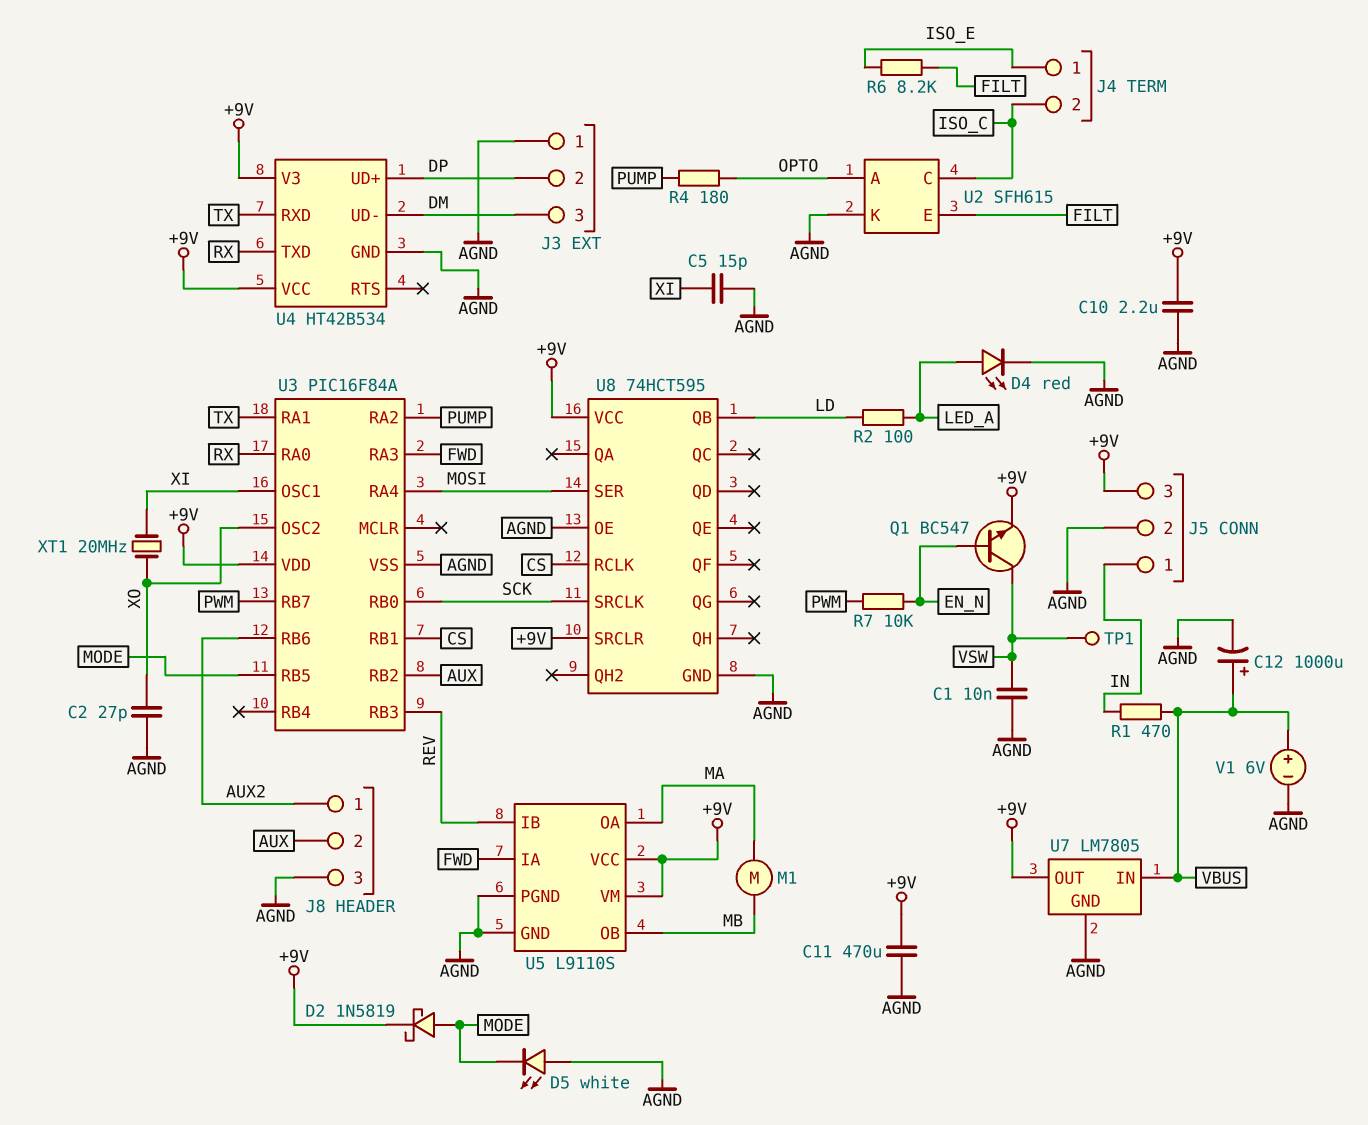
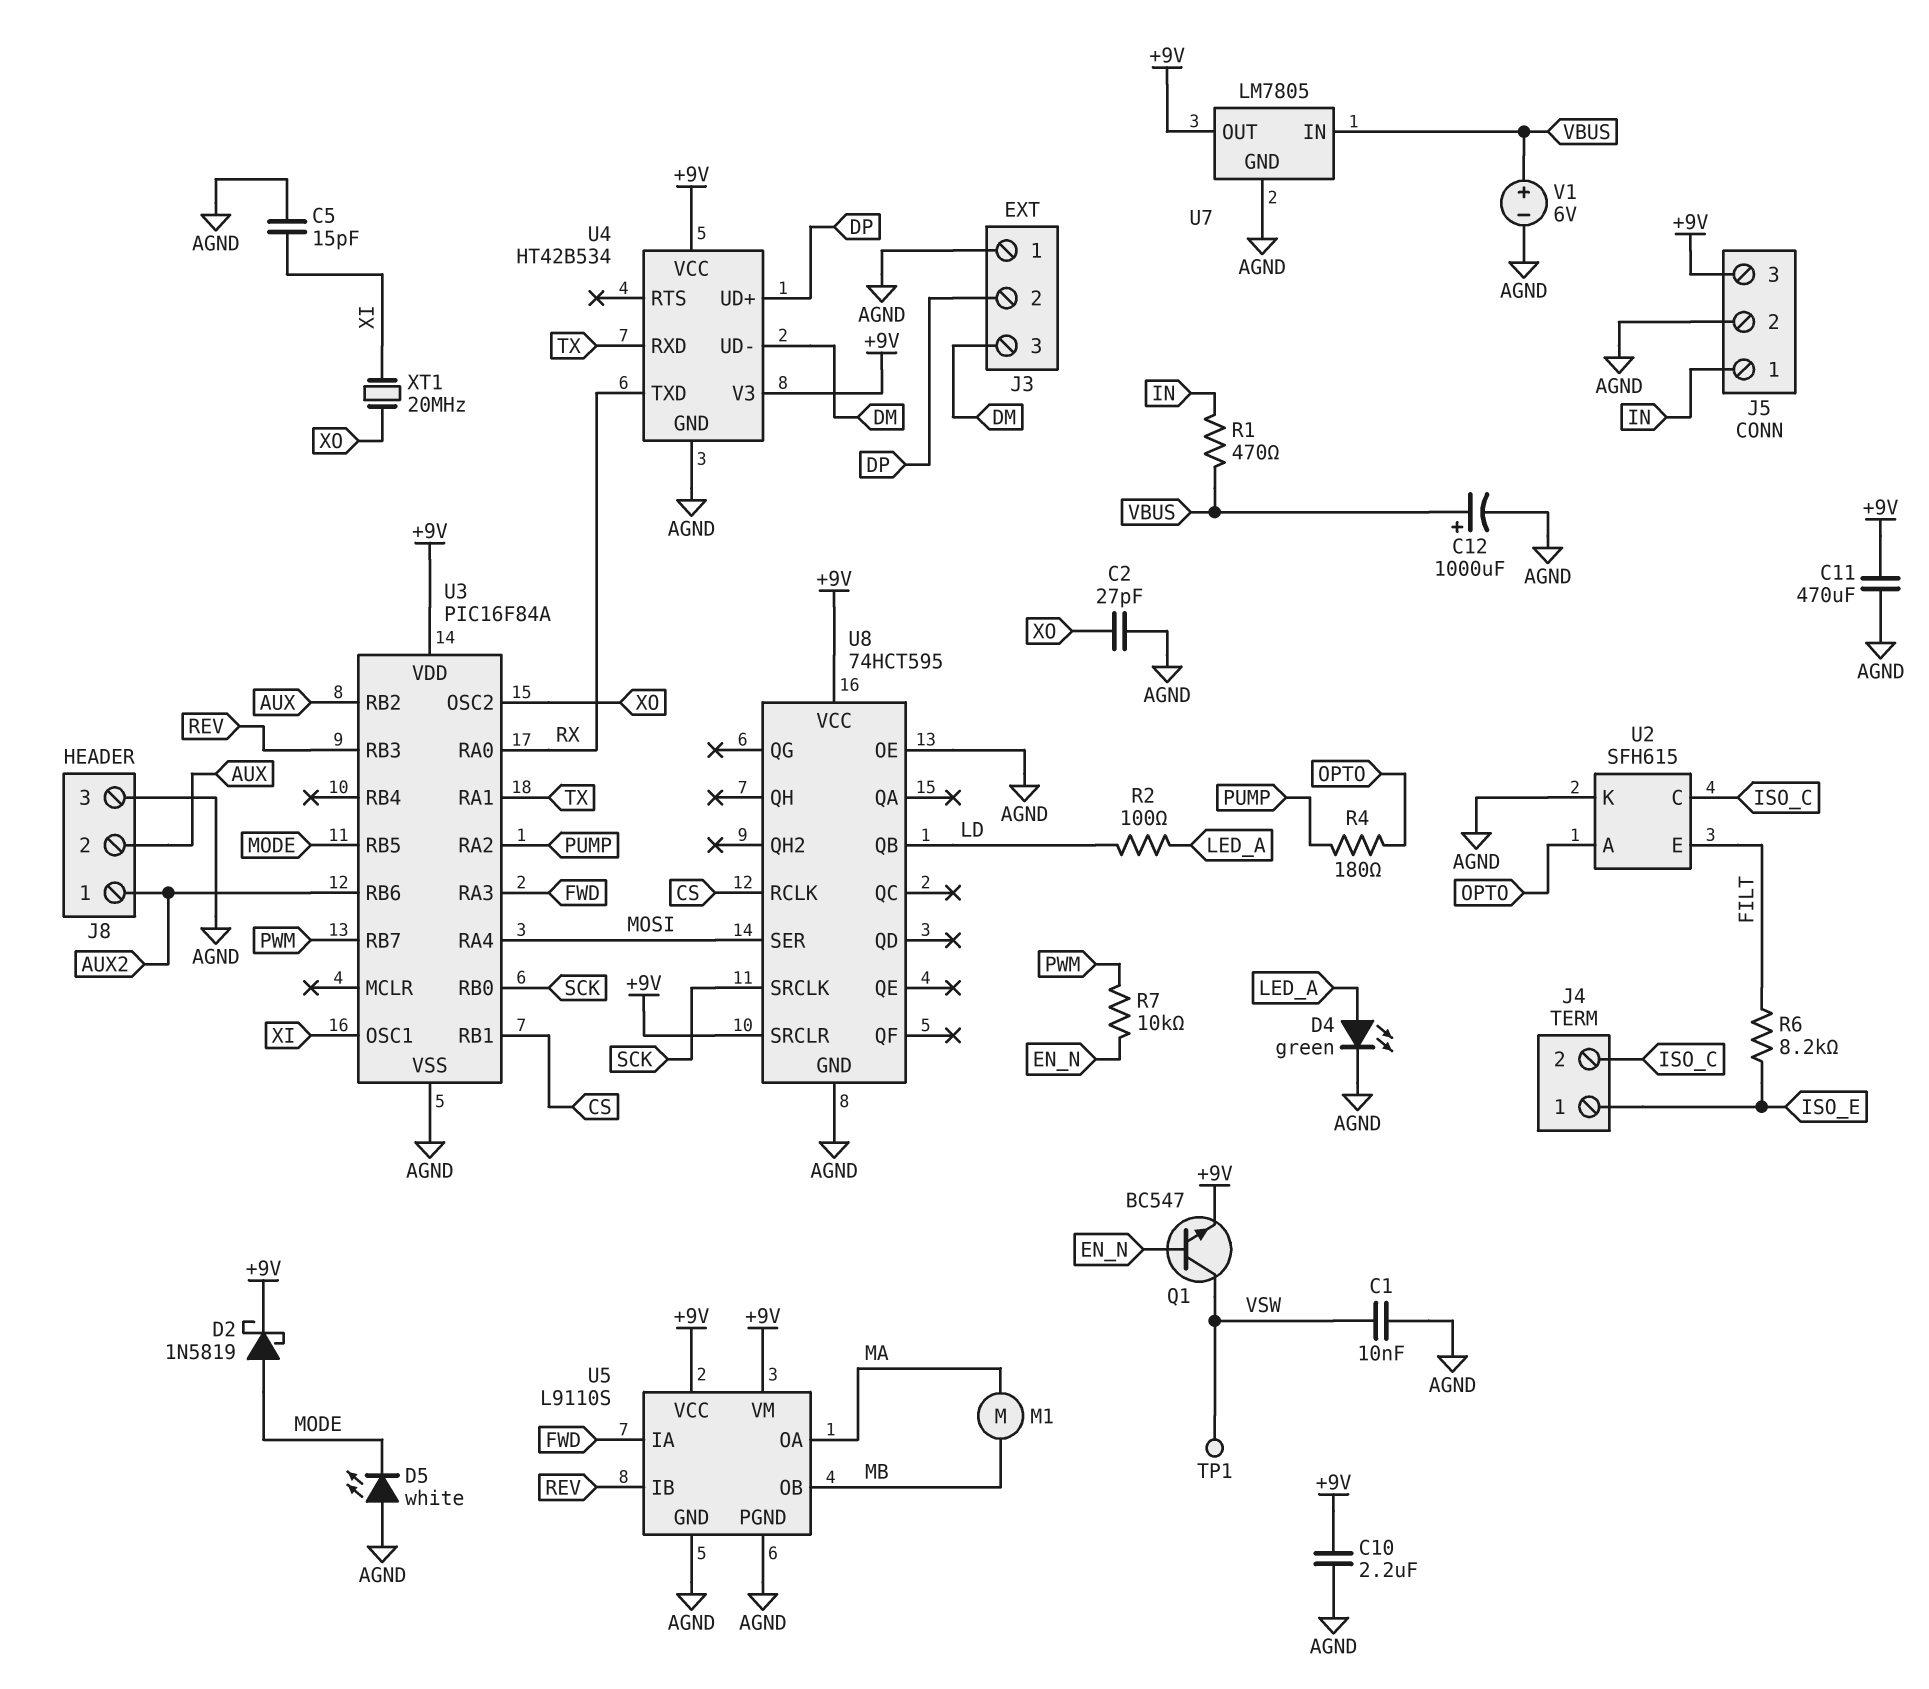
D4: LED red (A LED_A, K AGND) -> LED green (A LED_A, K AGND)

